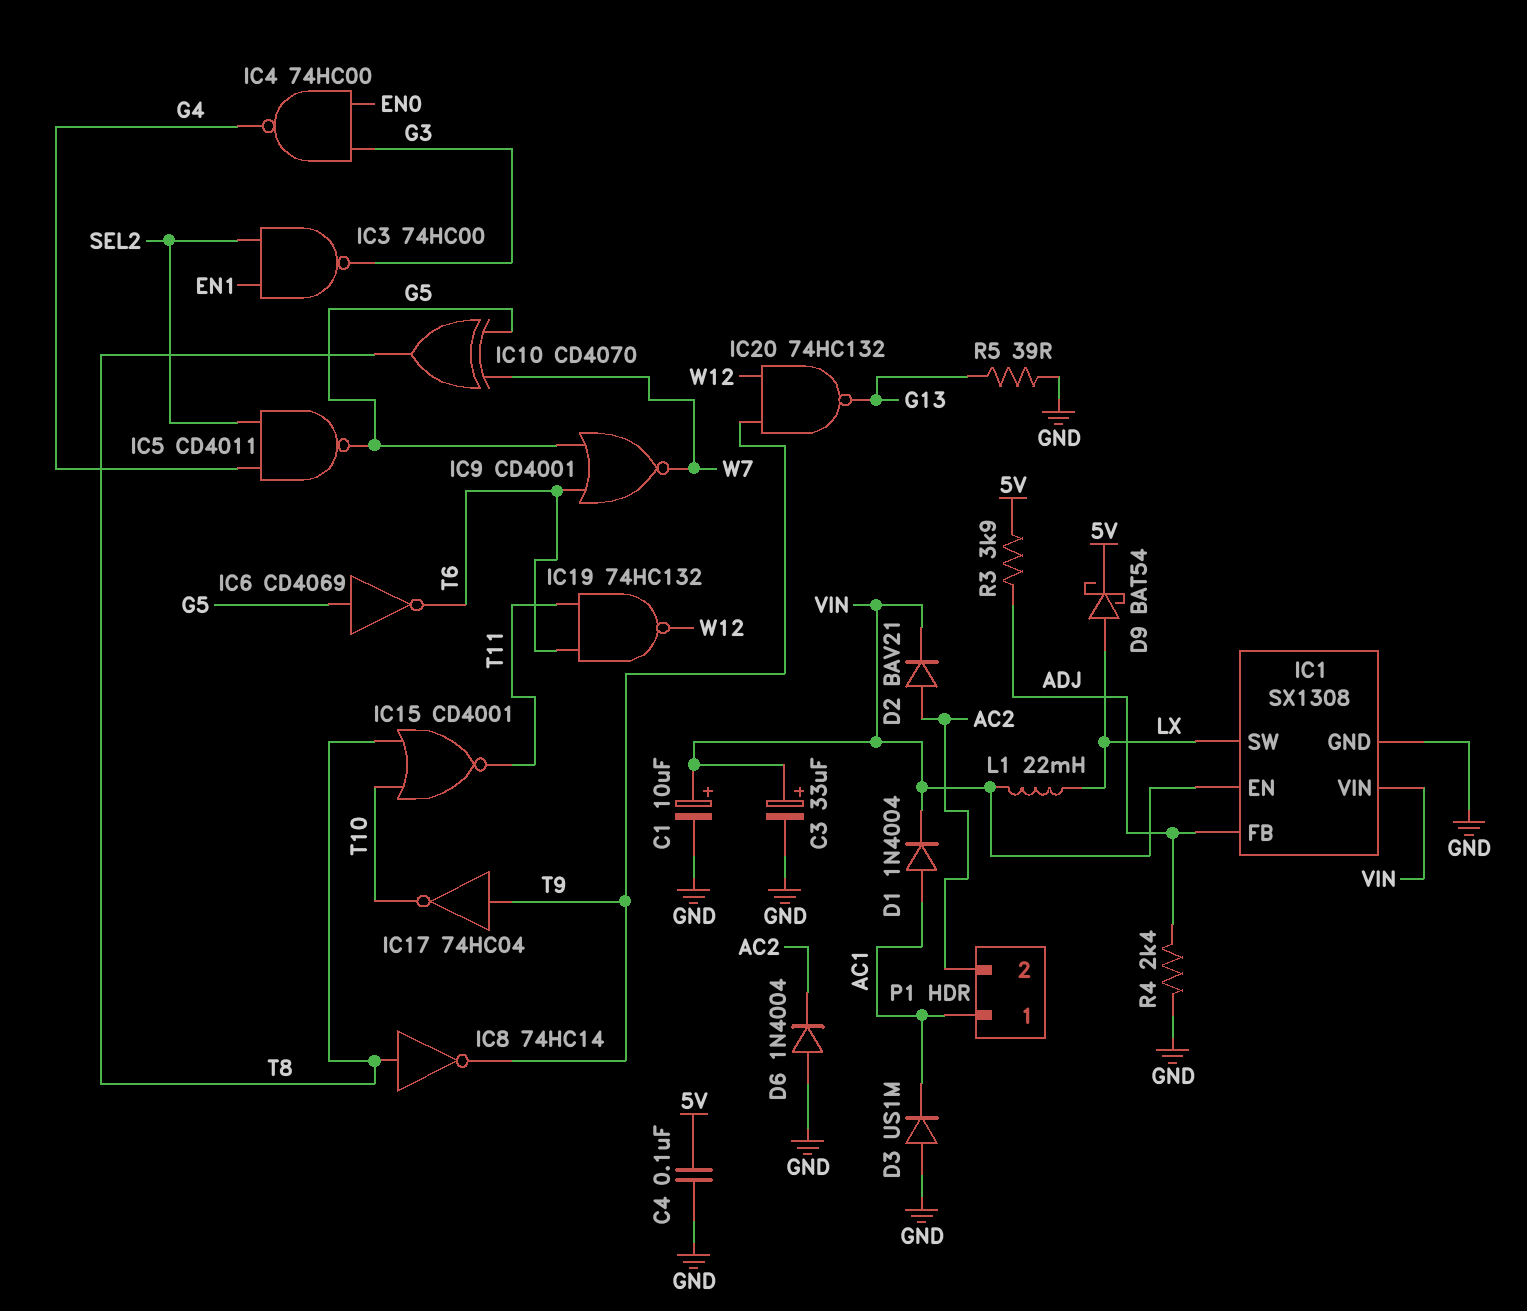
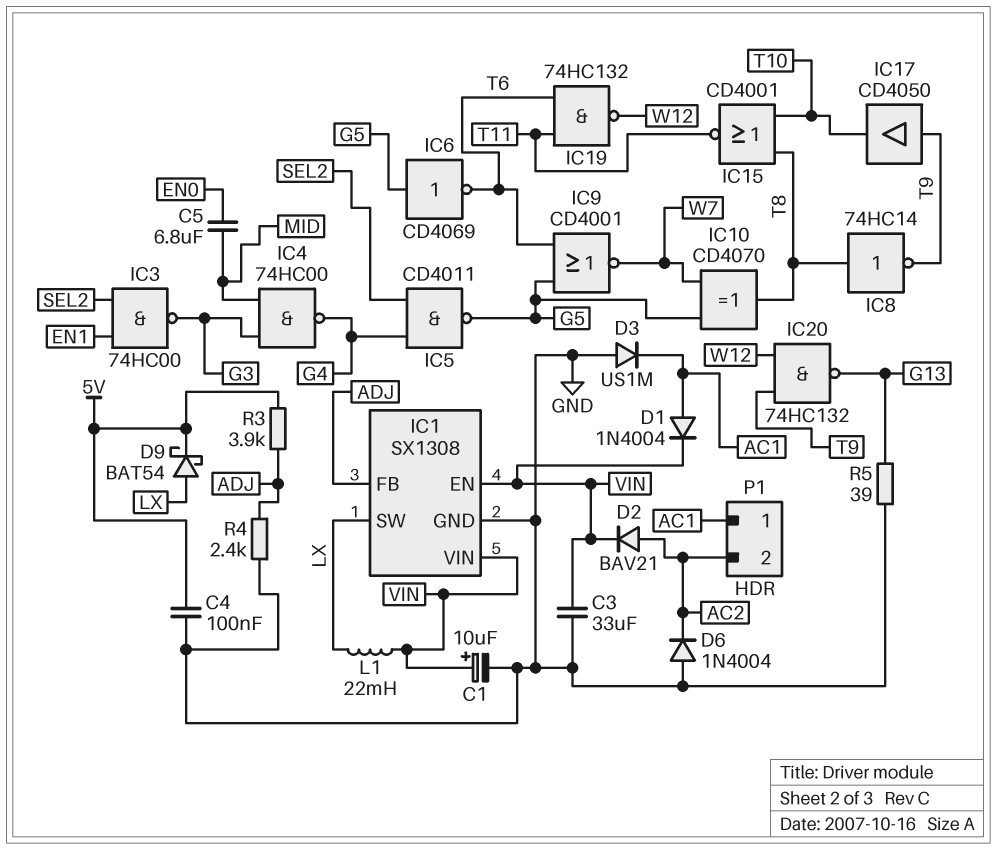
C3: 33uF (plus VIN, minus GND) -> 33uF (GND, VIN)
C5: none -> 6.8uF (EN0, MID)
IC4: NAND 74HC00 (in EN0, in G3, out G4) -> NAND 74HC00 (in G3, in MID, out G4)
IC17: NOT 74HC04 (in T9, out T10) -> buffer CD4050 (in T9, out T10)

